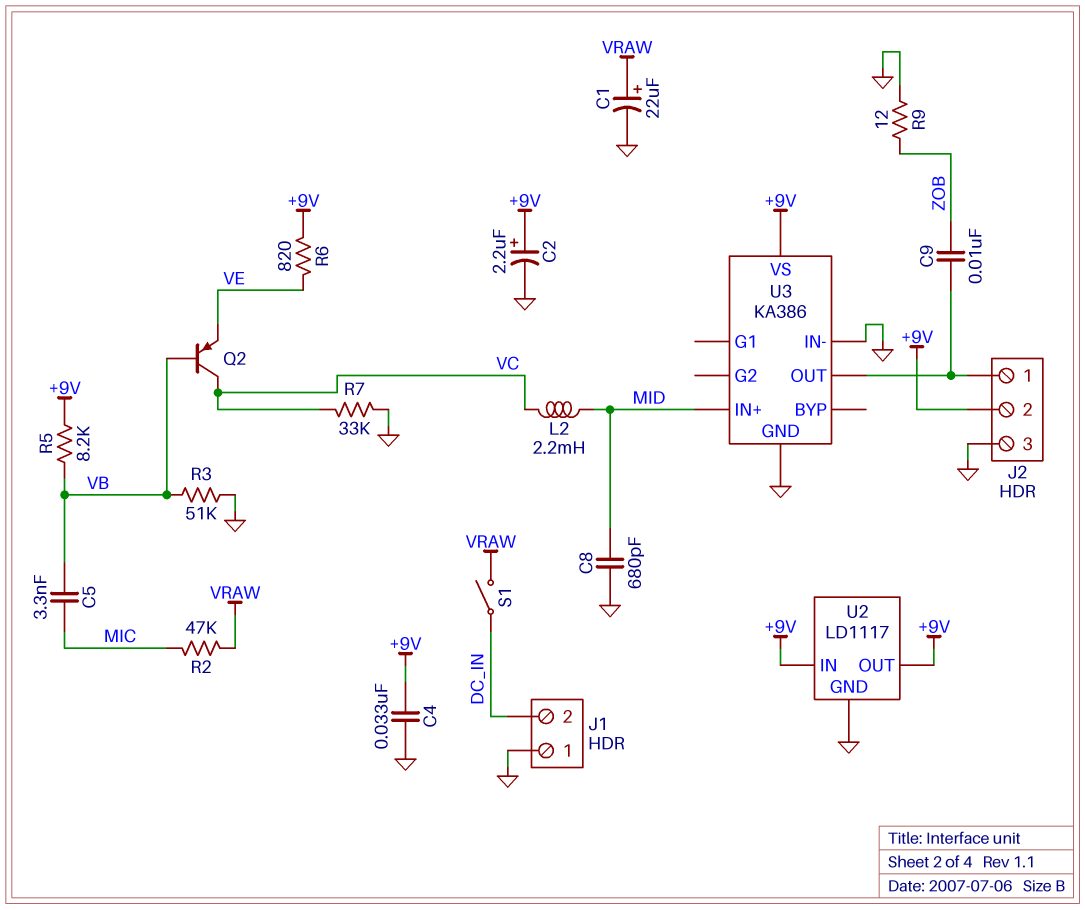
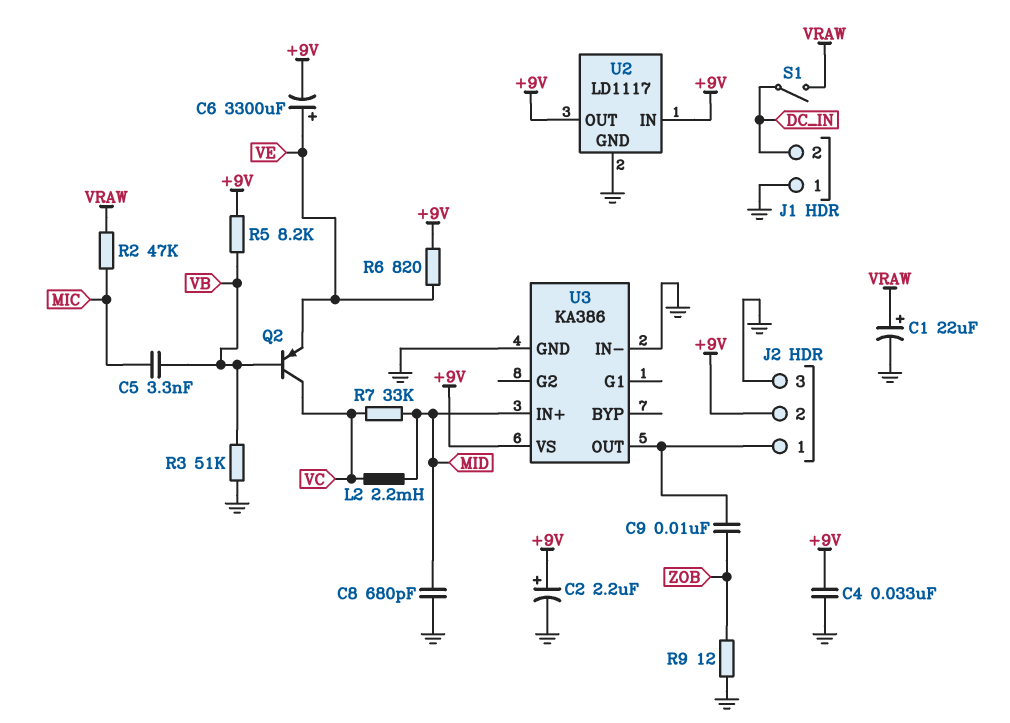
C6: none -> 3300uF (plus VE, minus +9V)
R7: 33k (GND, VC) -> 33k (MID, VC)

